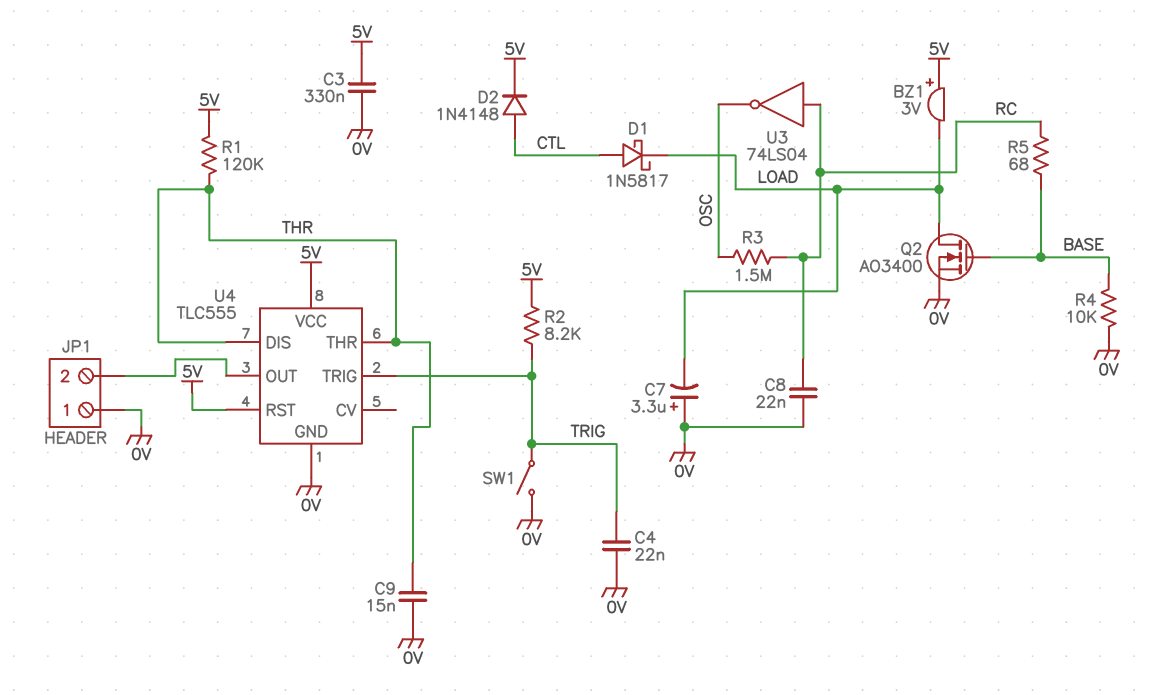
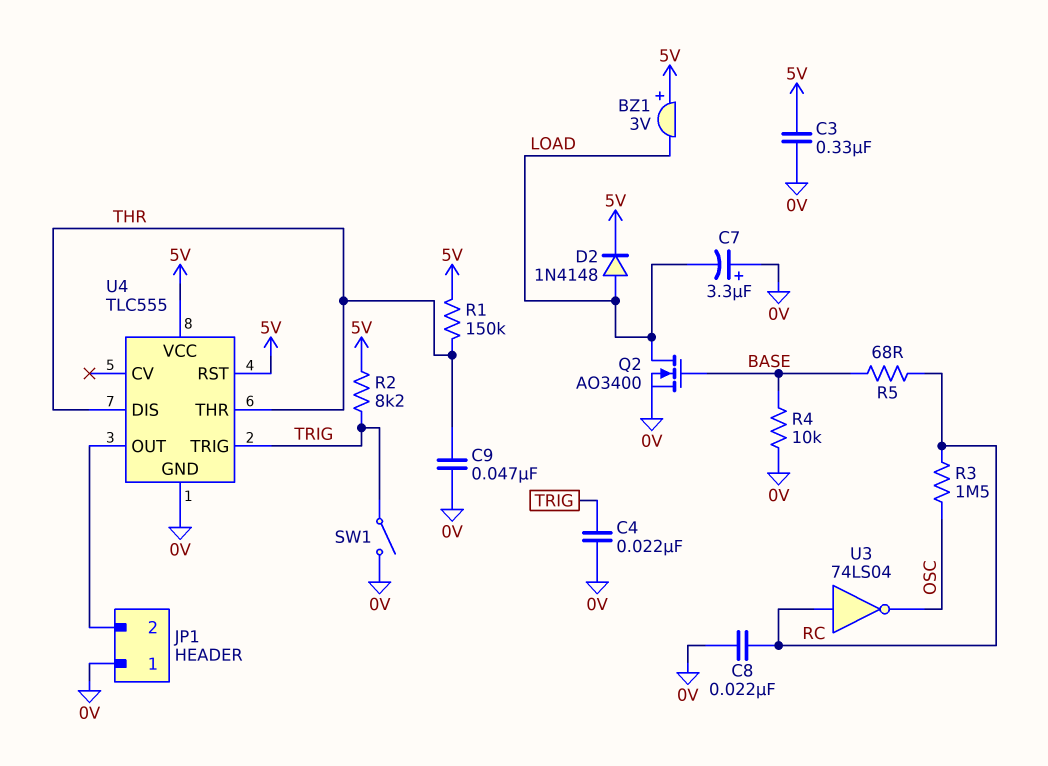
C9: 15nF (0V, THR) -> 47nF (0V, THR)
D1: schottky 1N5817 (A CTL, K LOAD) -> none
D2: diode 1N4148 (A CTL, K 5V) -> diode 1N4148 (A LOAD, K 5V)
R1: 120k (5V, THR) -> 150k (5V, THR)

